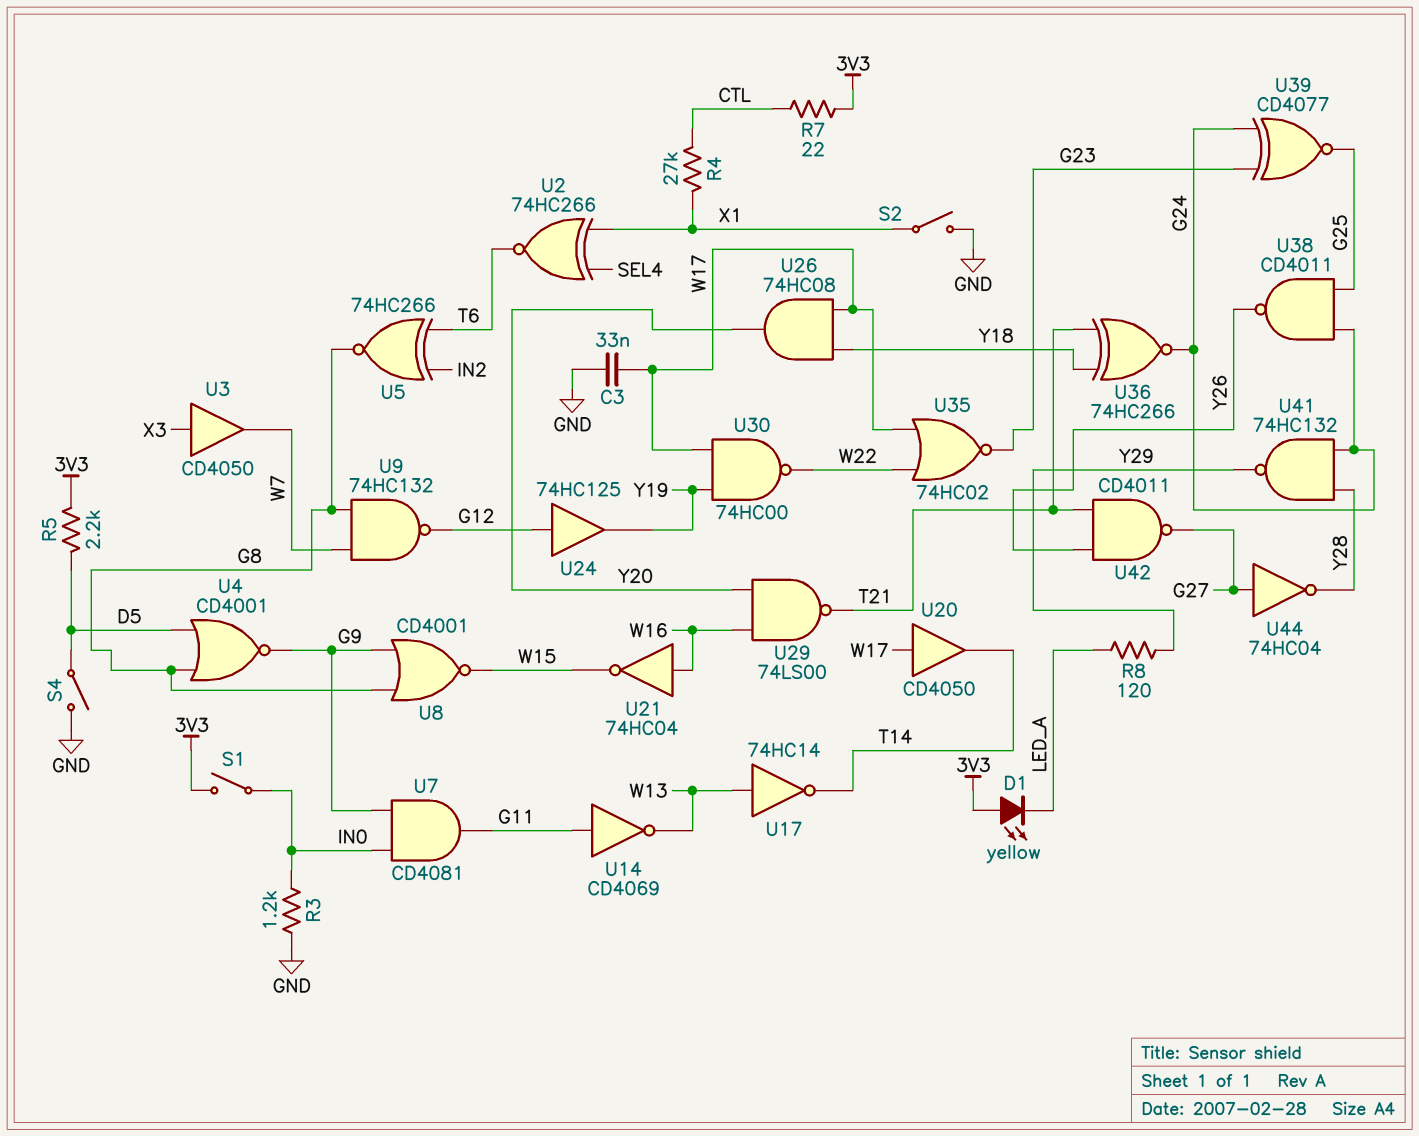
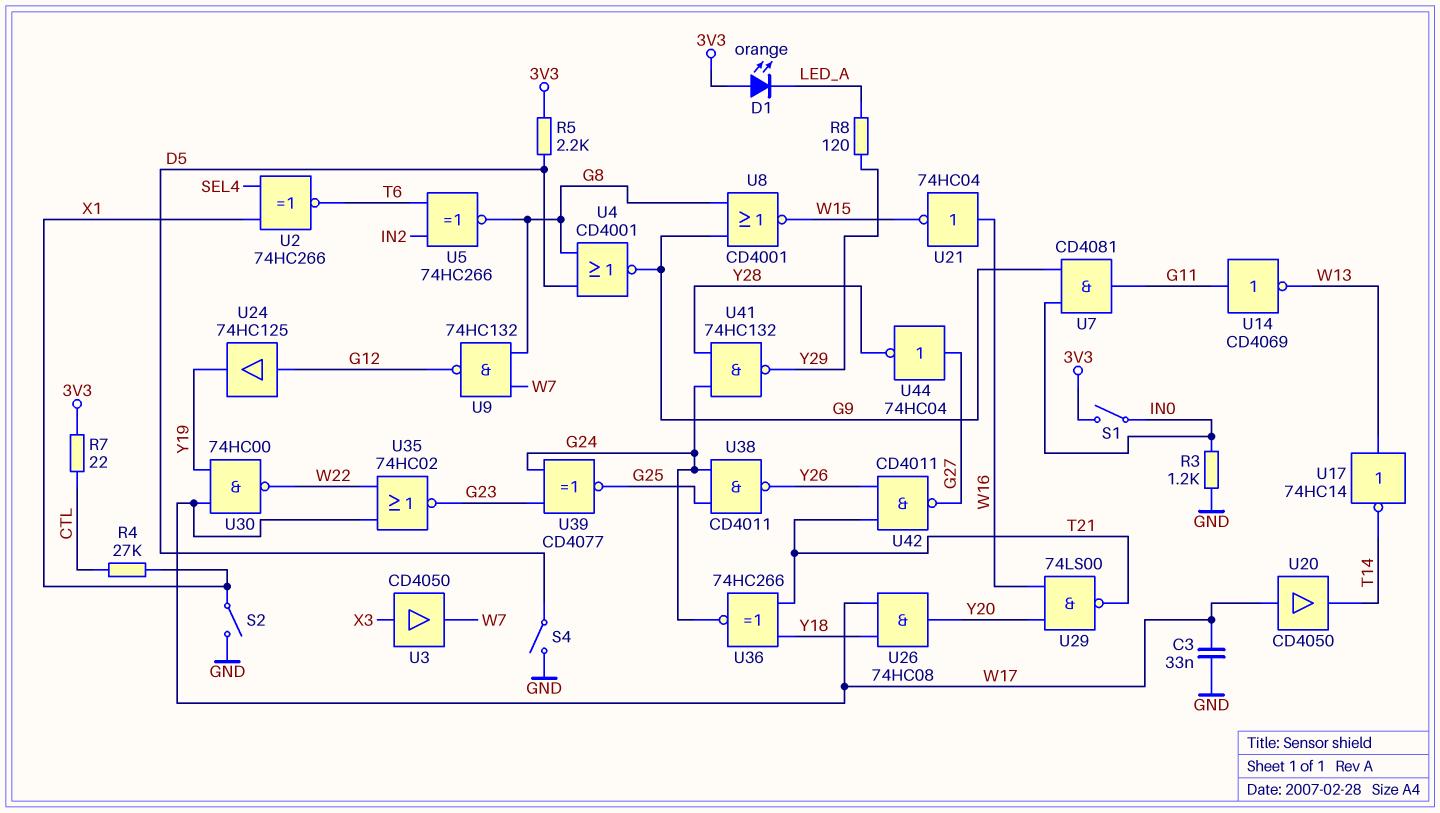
D1: LED yellow (A 3V3, K LED_A) -> LED orange (A 3V3, K LED_A)

